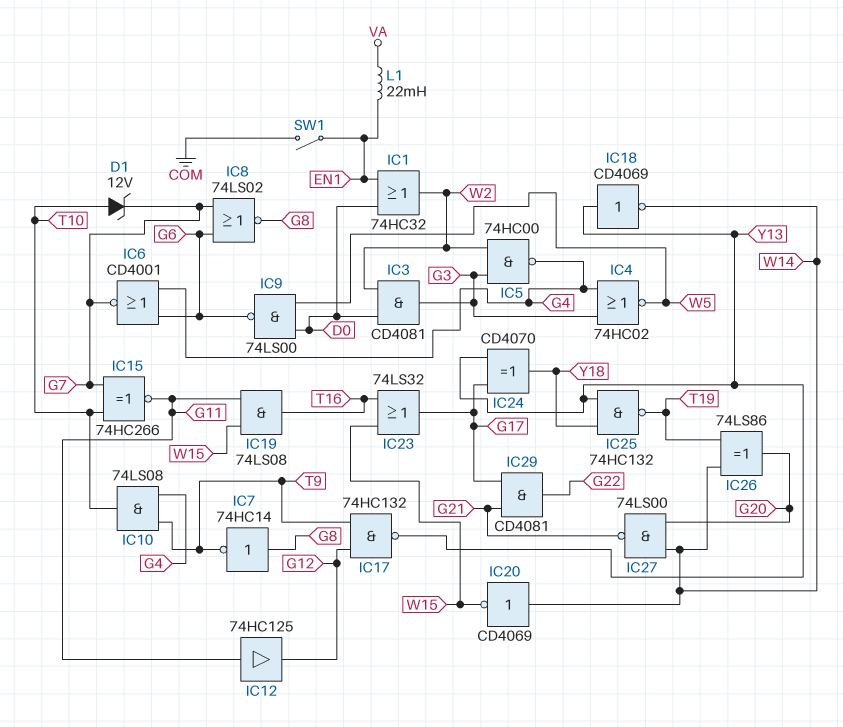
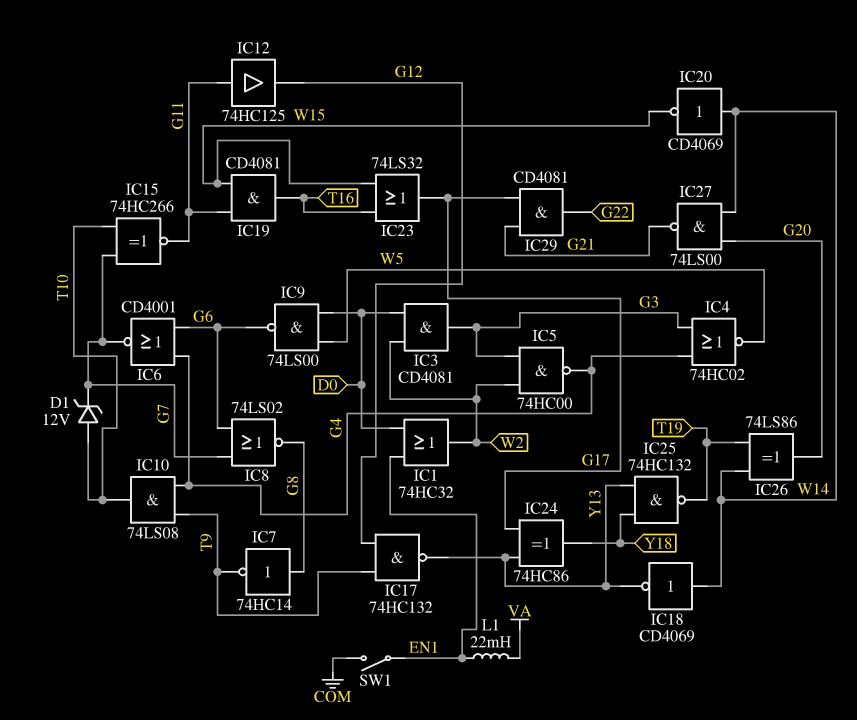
IC18: NOT CD4069 (in Y13, out W14) -> NOT CD4069 (in W14, out Y13)
IC19: AND 74LS08 (in G11, in W15, out T16) -> AND CD4081 (in G11, in W15, out T16)
IC24: XOR CD4070 (in G17, in Y13, out Y18) -> XOR 74HC86 (in G17, in Y13, out Y18)

